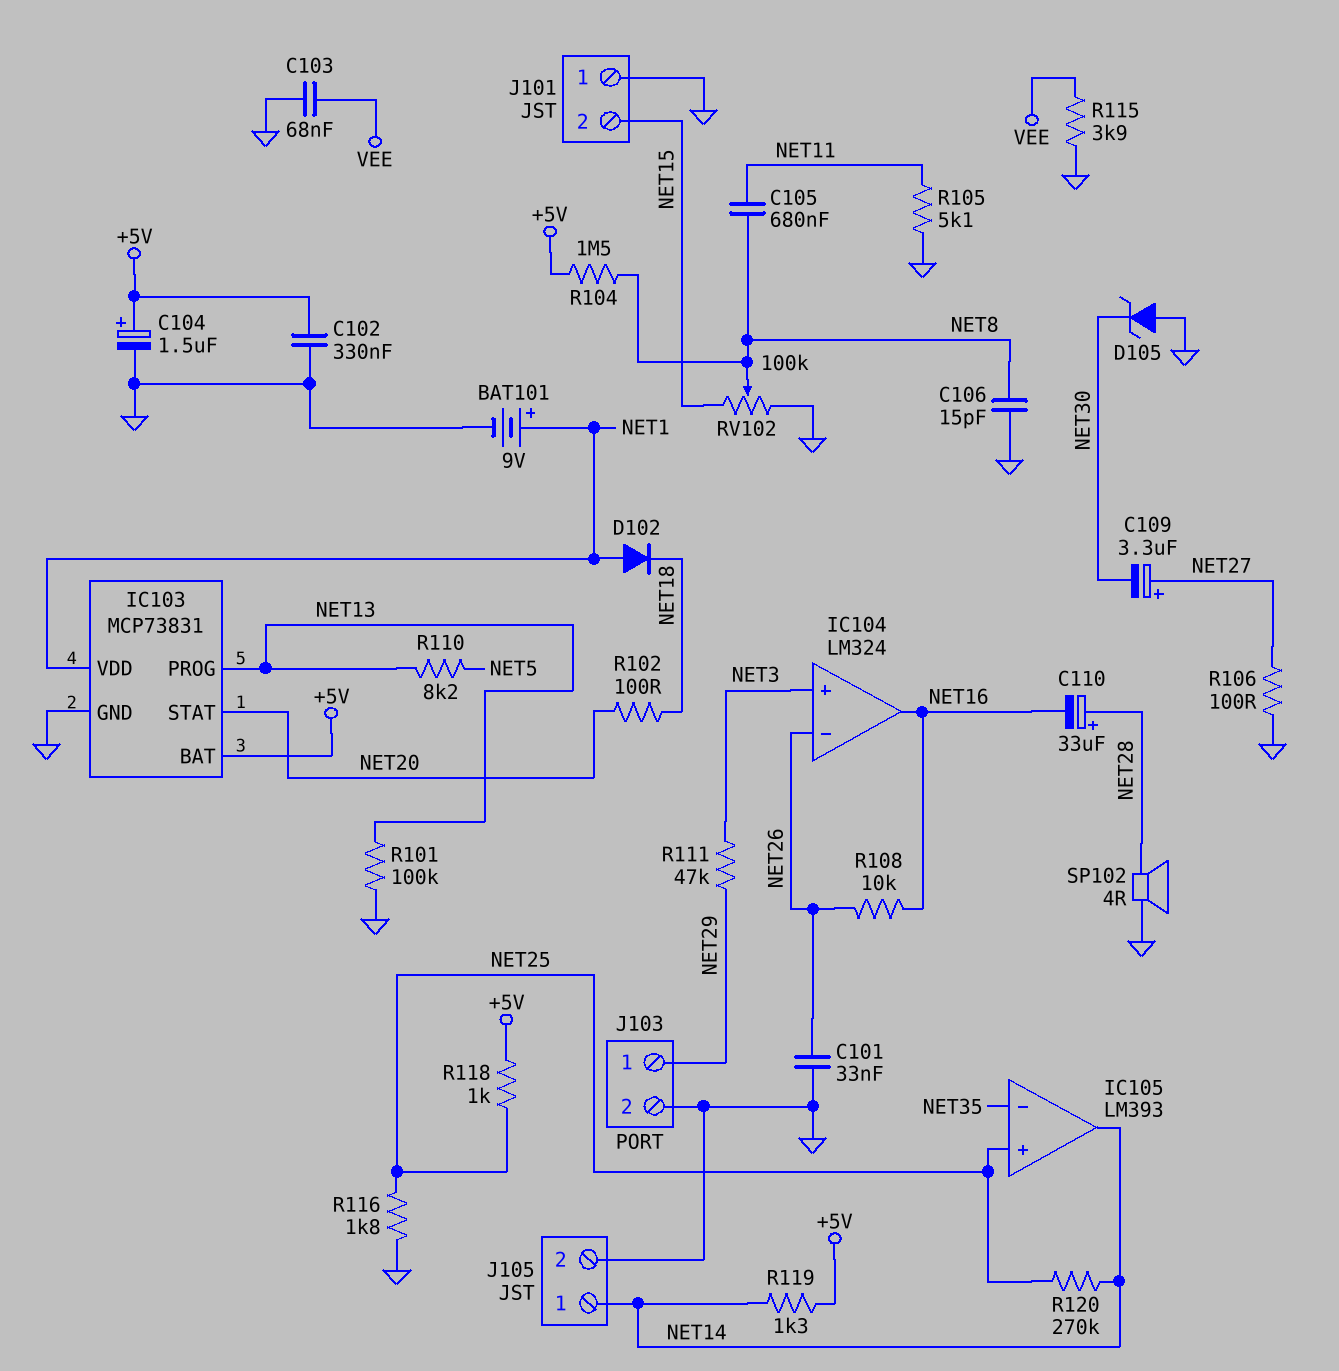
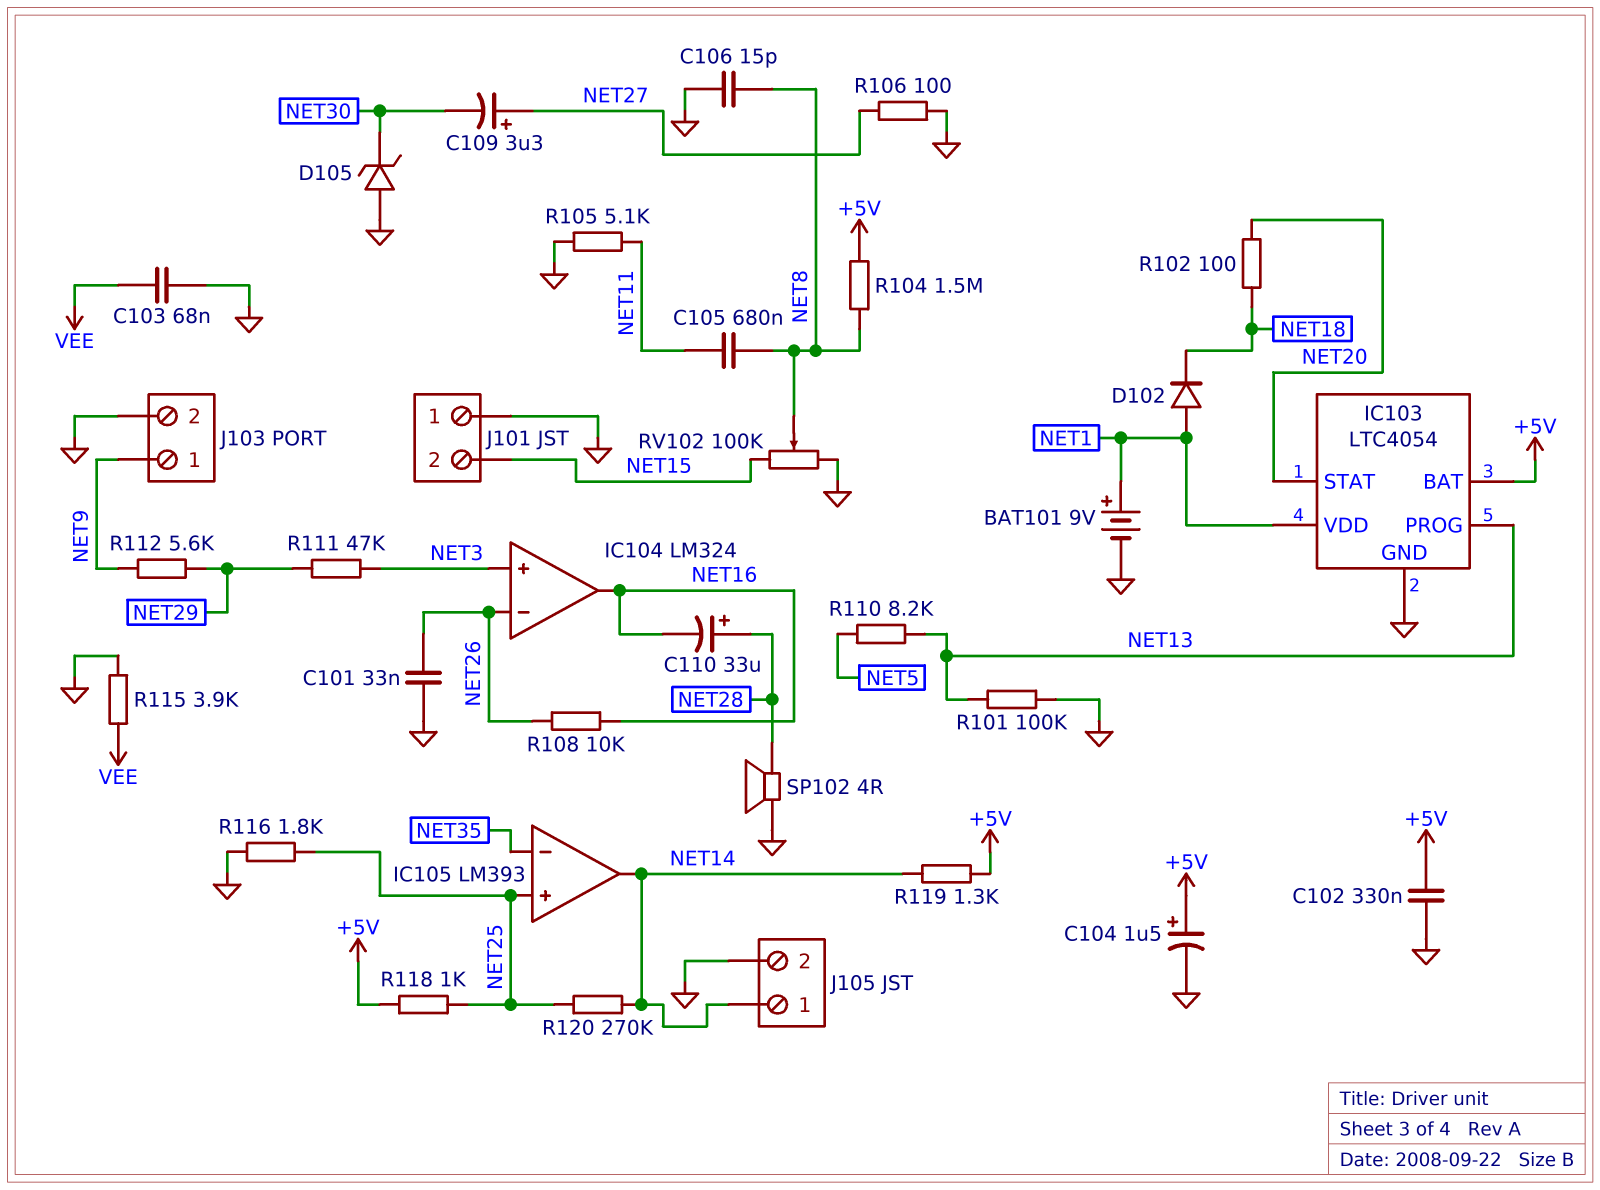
IC103: MCP73831 -> LTC4054
J103 pin 1: NET29 -> NET9
R112: none -> 5.6k (NET9, NET29)

